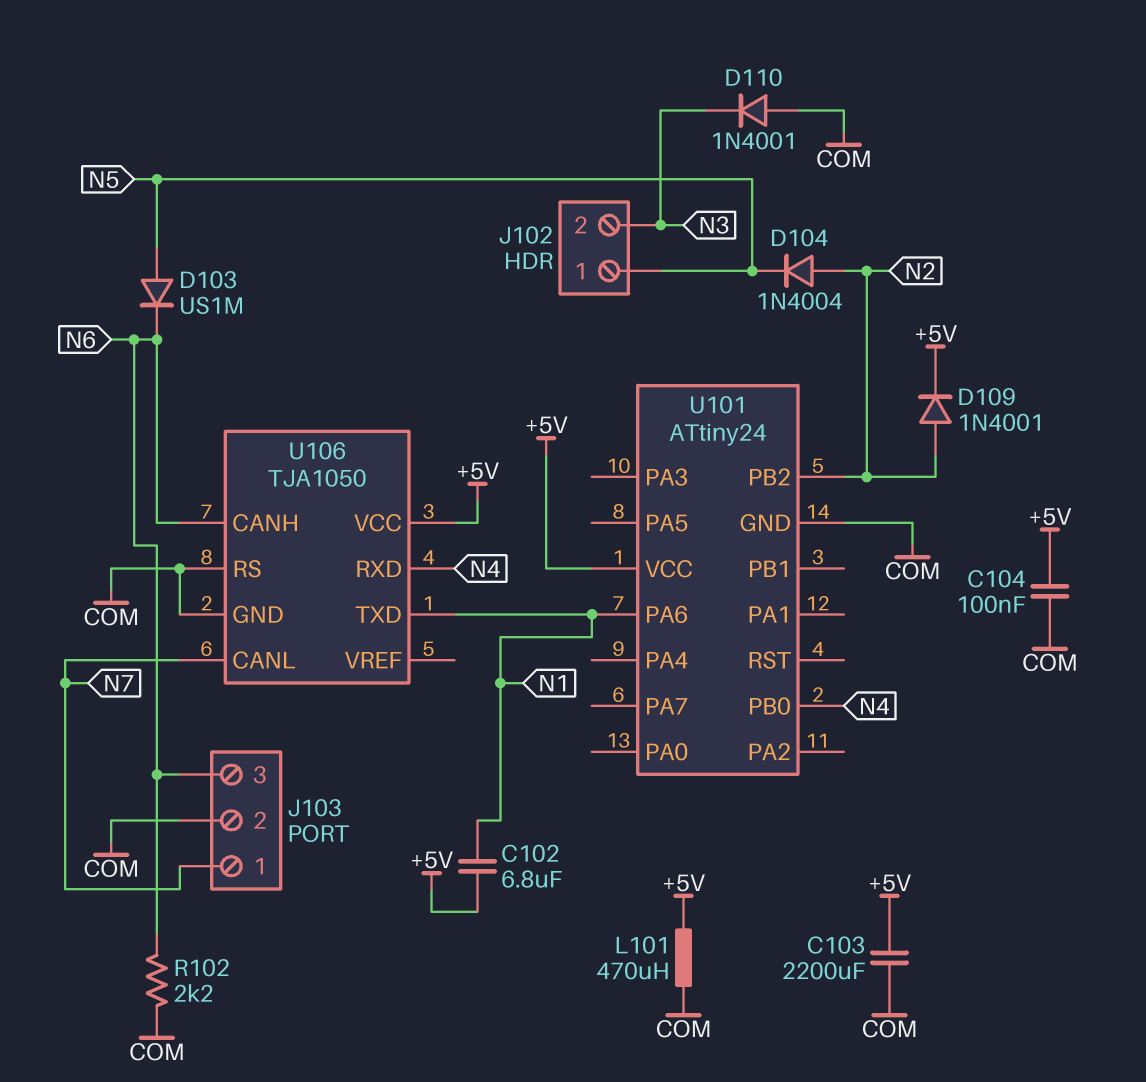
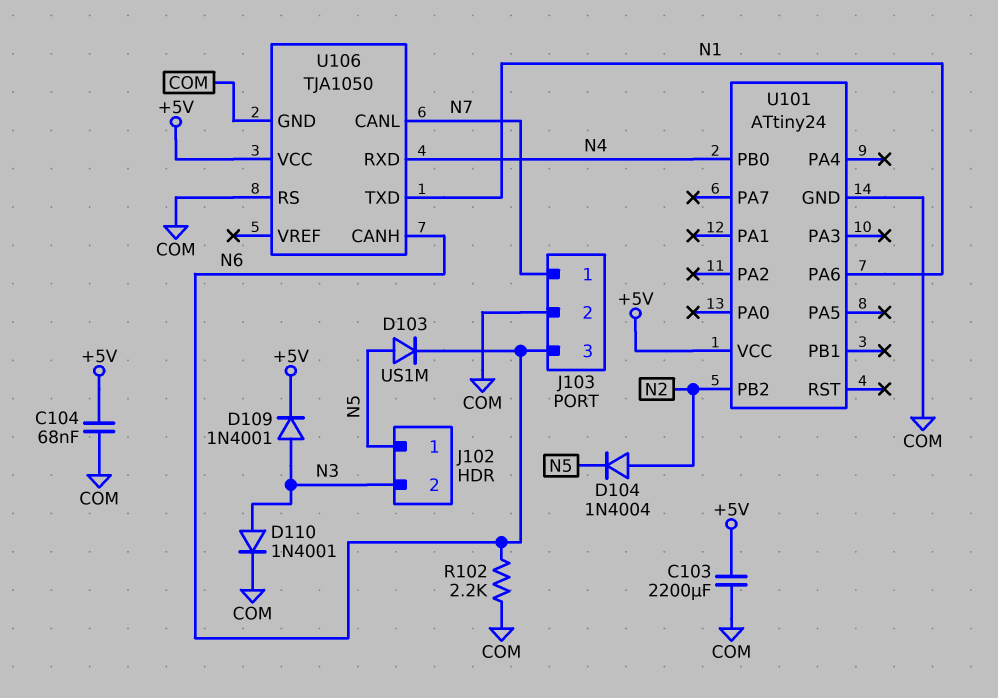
C102: 6.8uF (+5V, N1) -> none
C104: 100nF (+5V, COM) -> 68nF (+5V, COM)
D109: diode 1N4001 (A N2, K +5V) -> diode 1N4001 (A N3, K +5V)
D110: diode 1N4001 (A COM, K N3) -> diode 1N4001 (A N3, K COM)
L101: 470uH (+5V, COM) -> none

